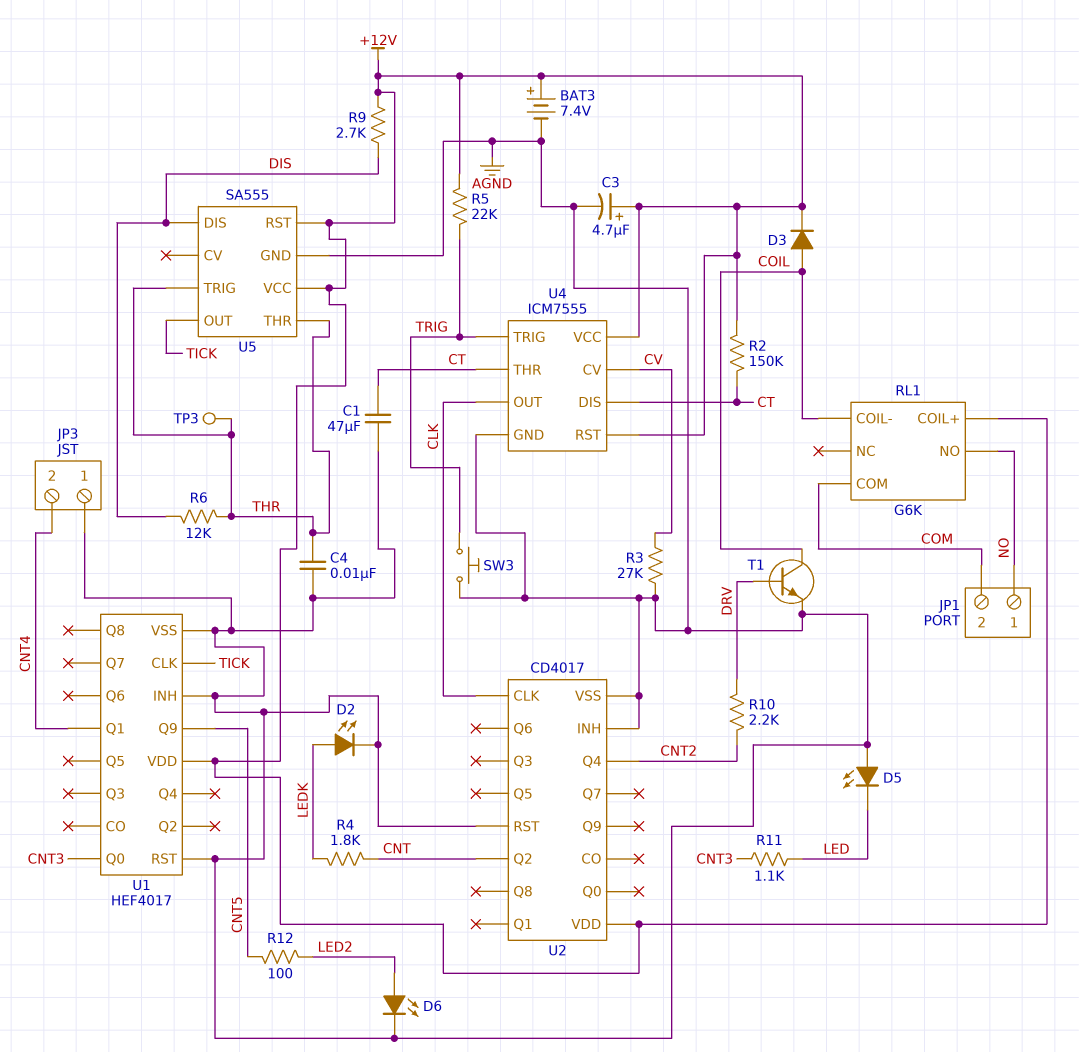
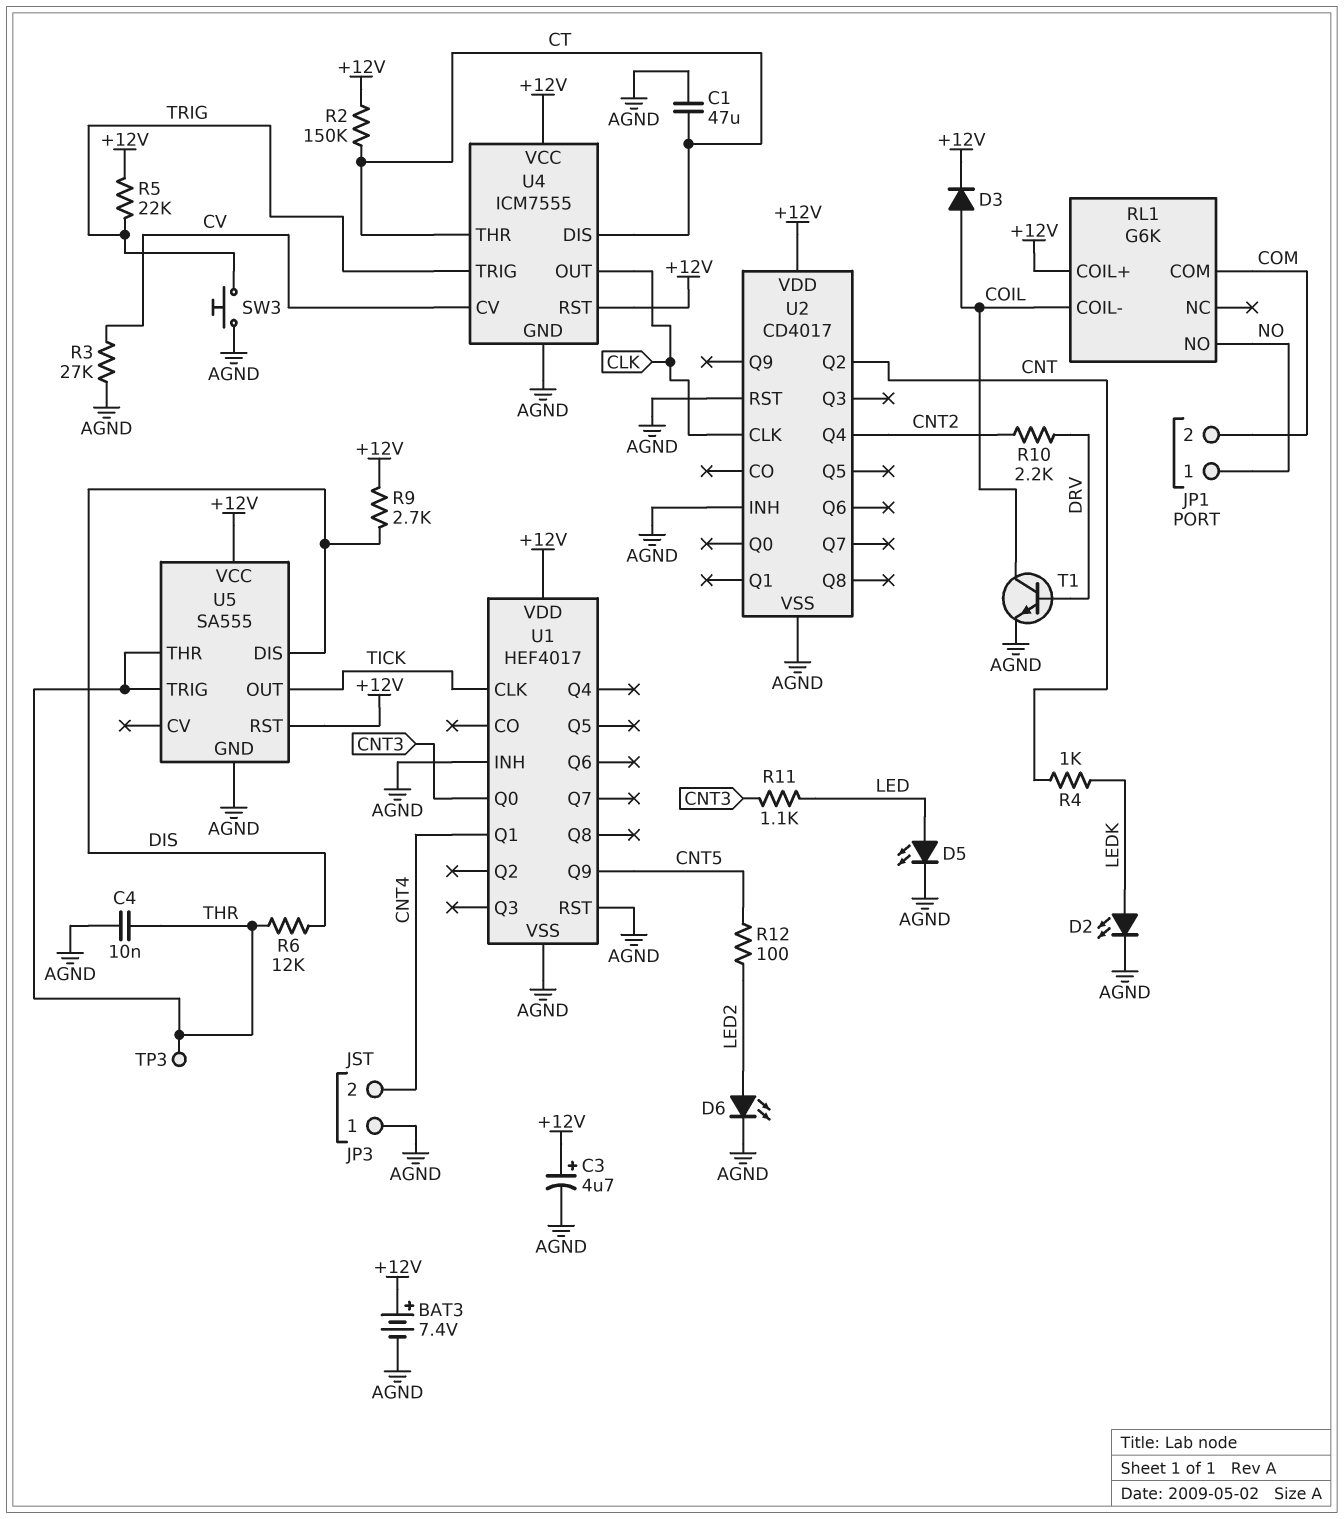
D5: LED (A AGND, K LED) -> LED (A LED, K AGND)
R4: 1.8k (CNT, LEDK) -> 1k (CNT, LEDK)

